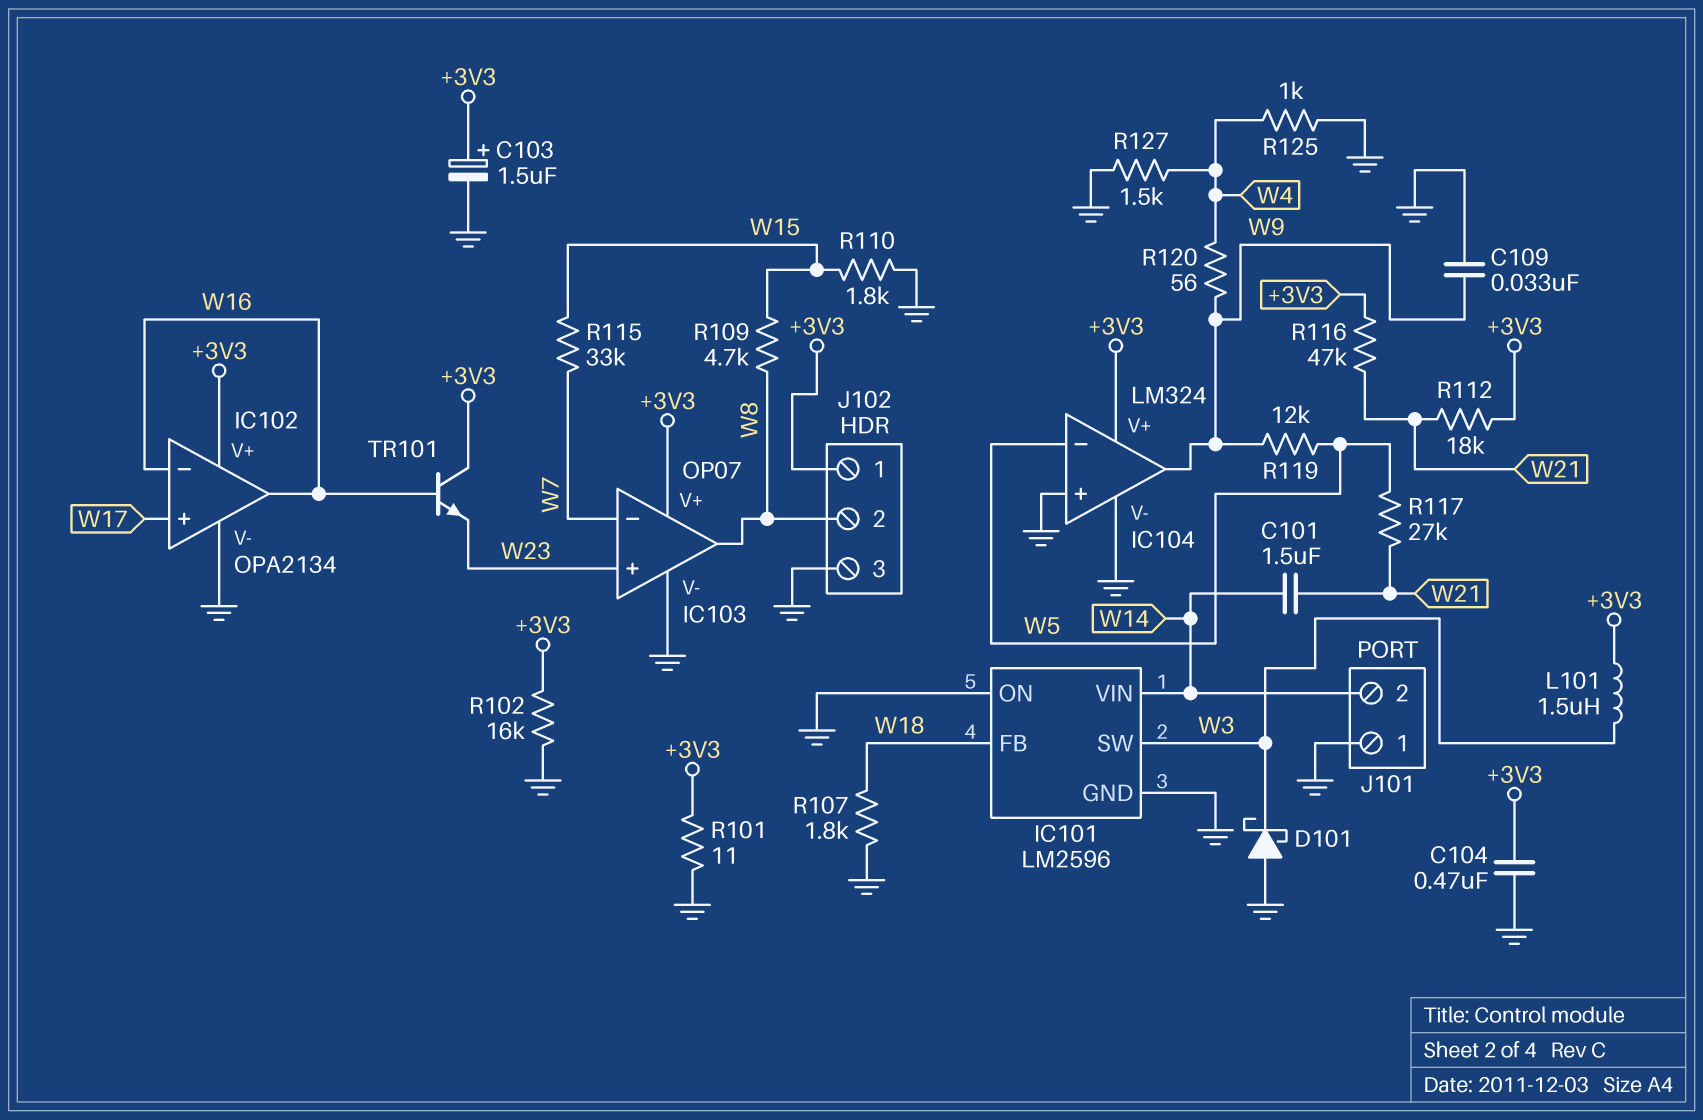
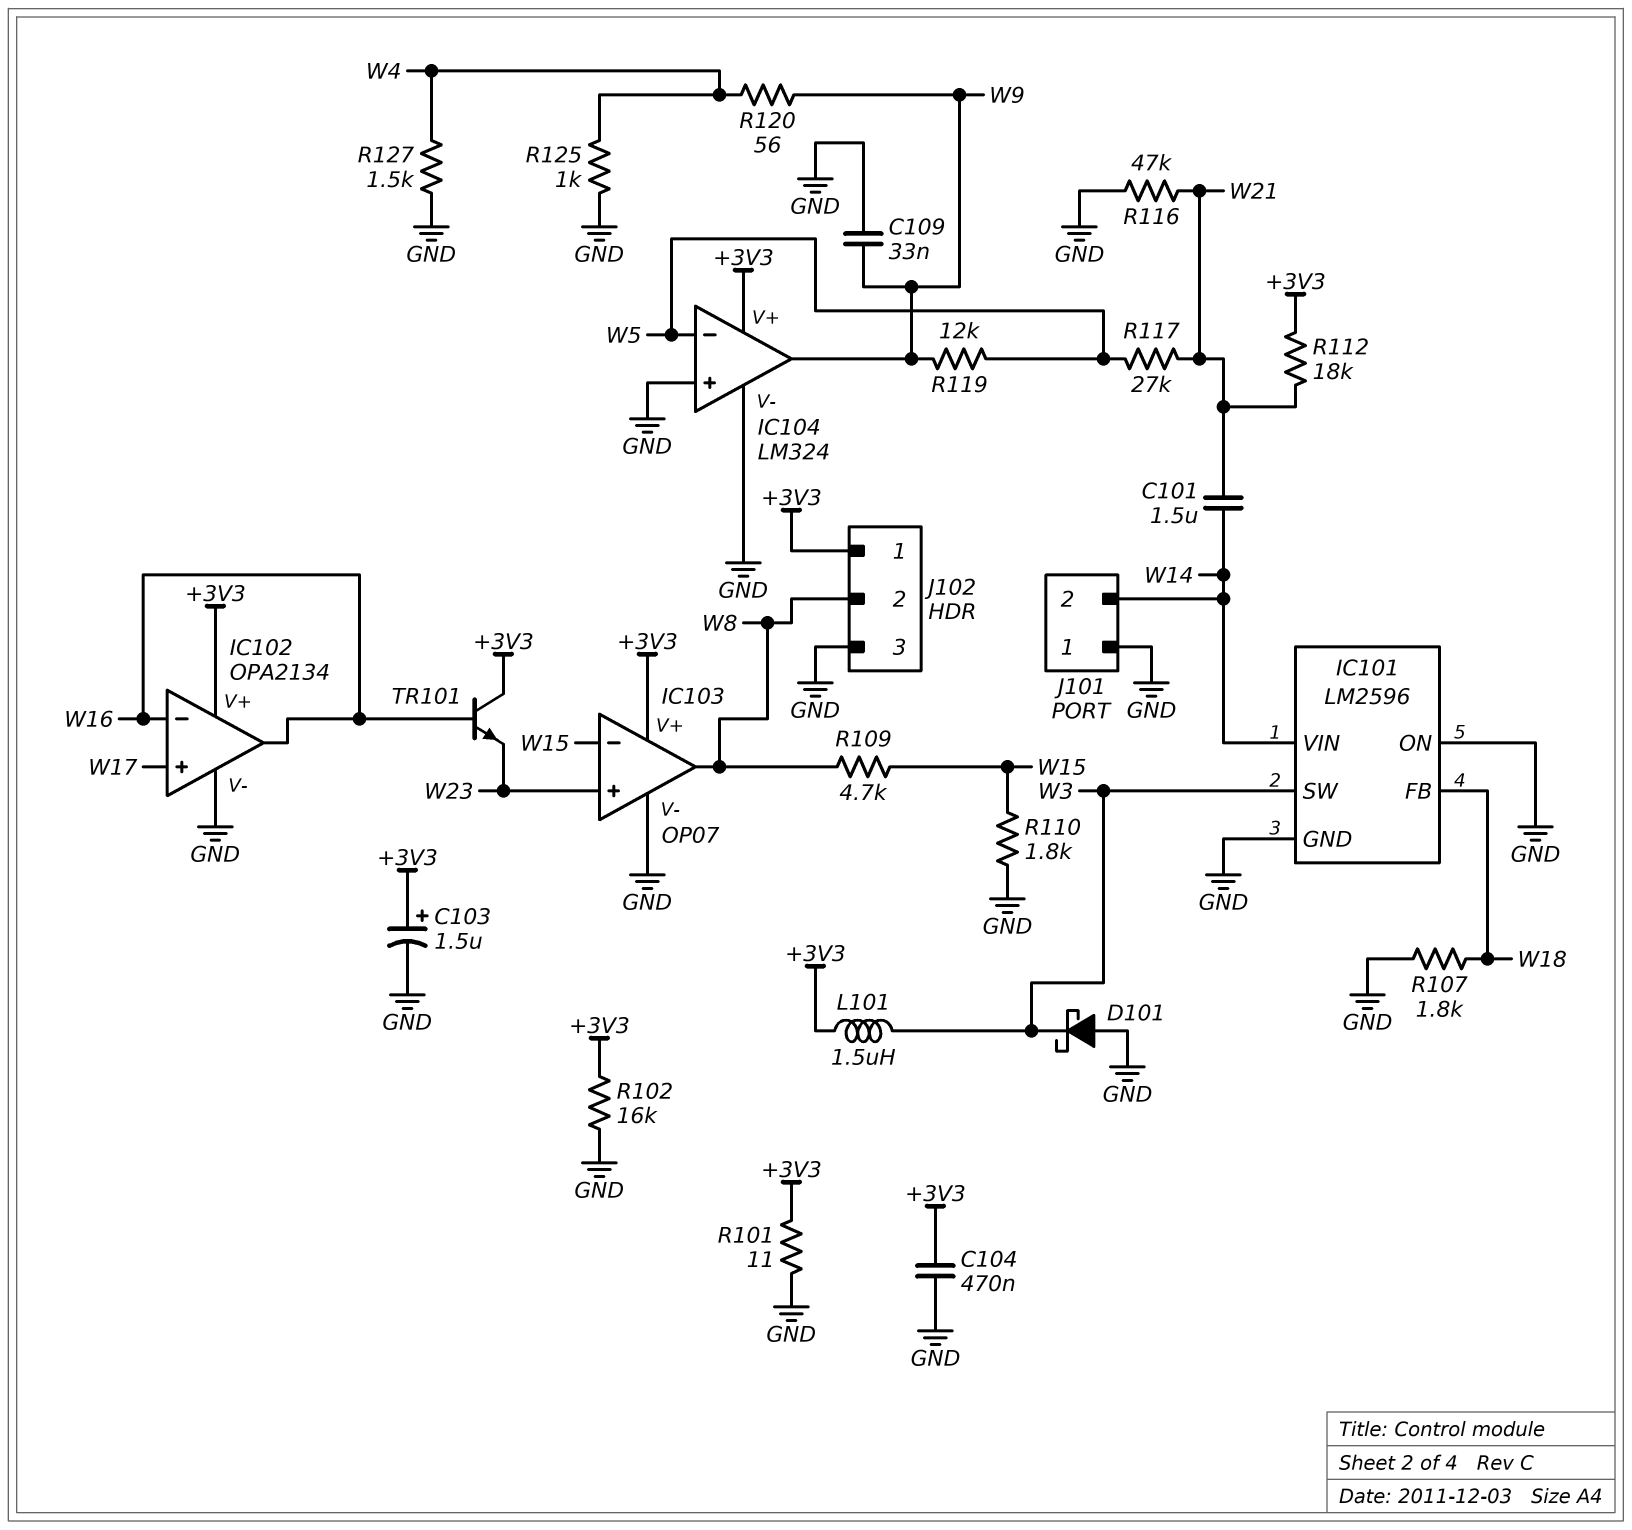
IC103 pin in-: W7 -> W15
R115: 33k (W7, W15) -> none
R116: 47k (+3V3, W21) -> 47k (GND, W21)

